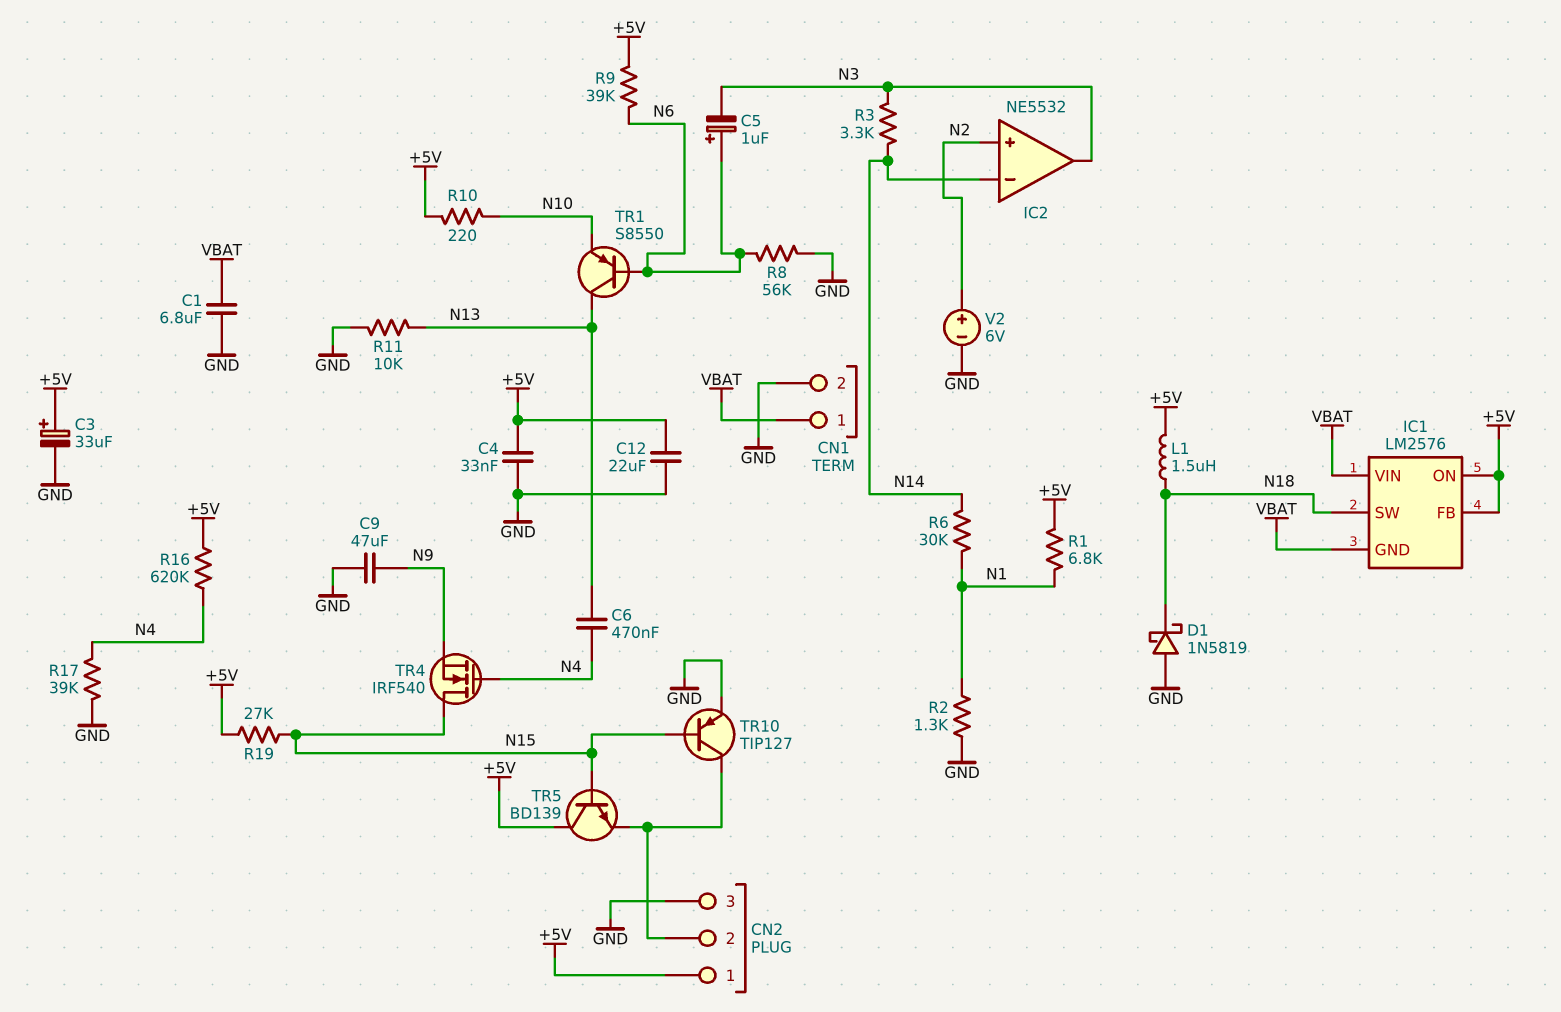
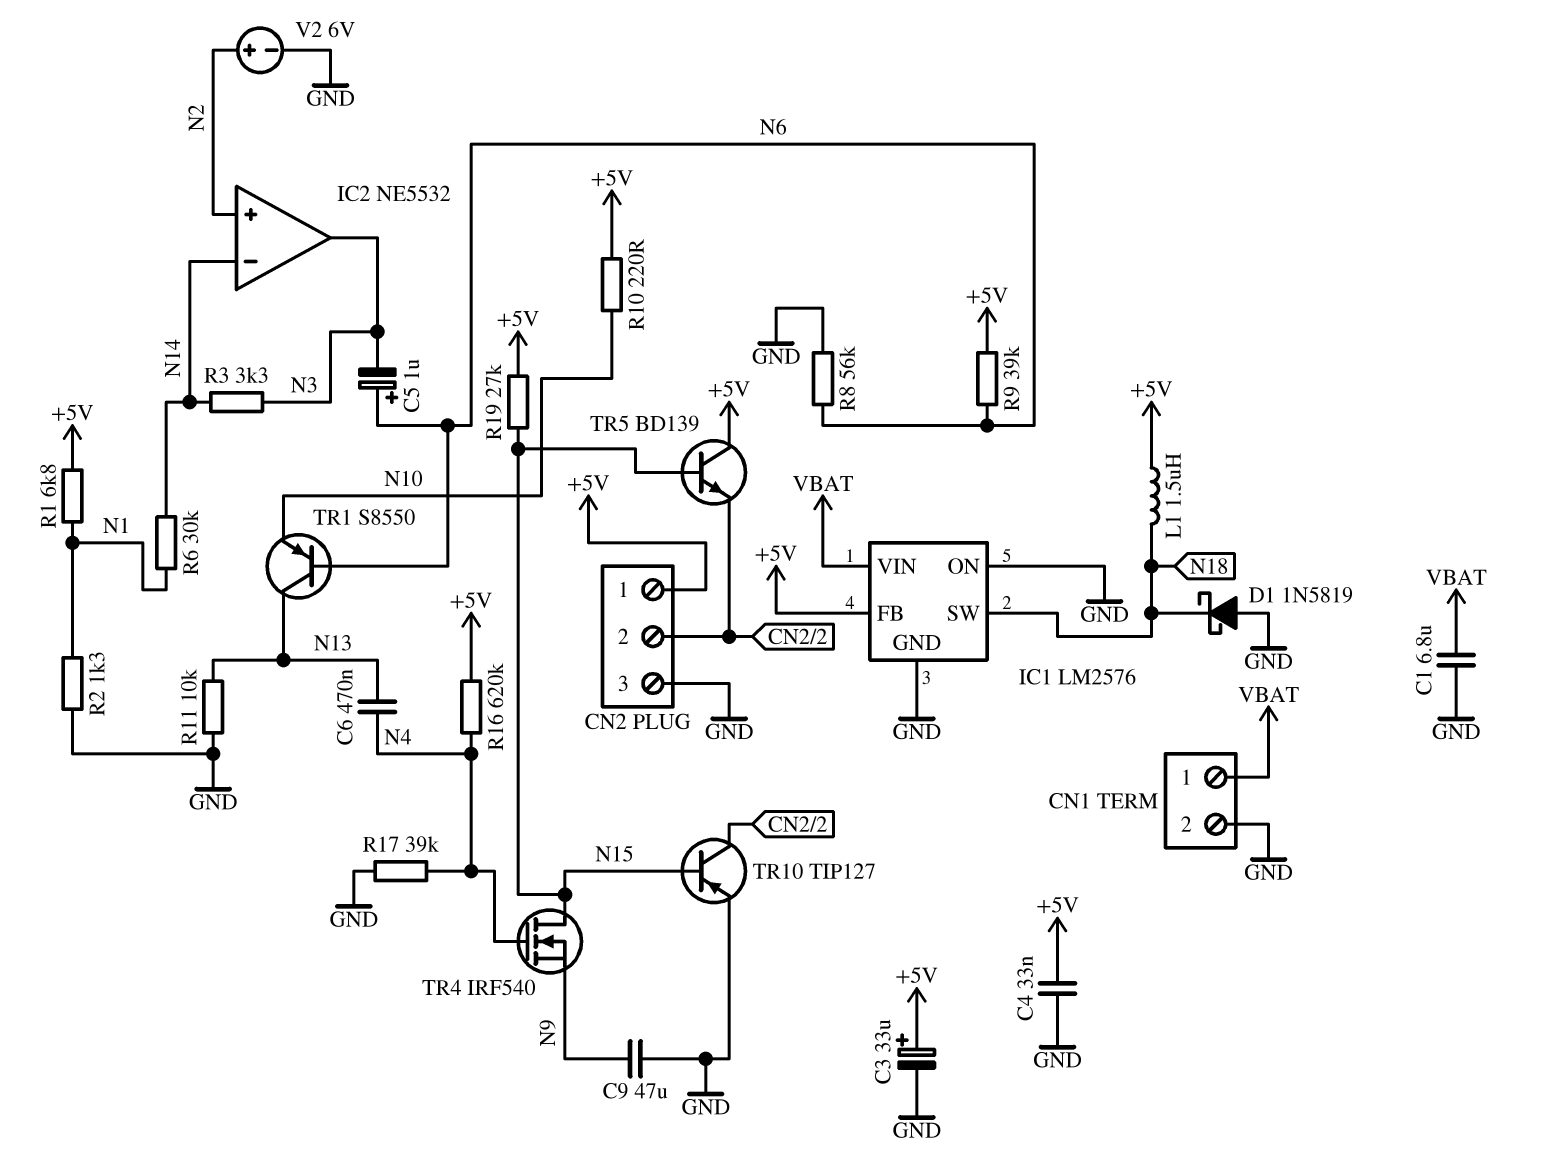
C12: 22uF (+5V, GND) -> none
IC1 pin GND: VBAT -> GND
IC1 pin ON: +5V -> GND

